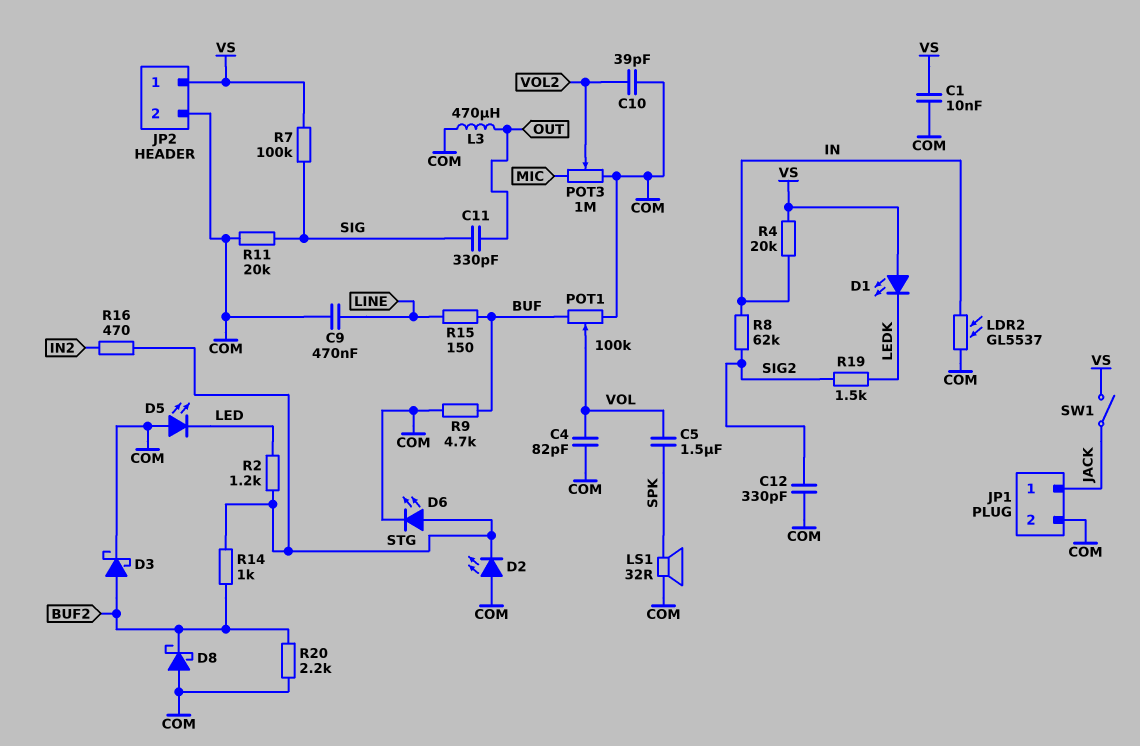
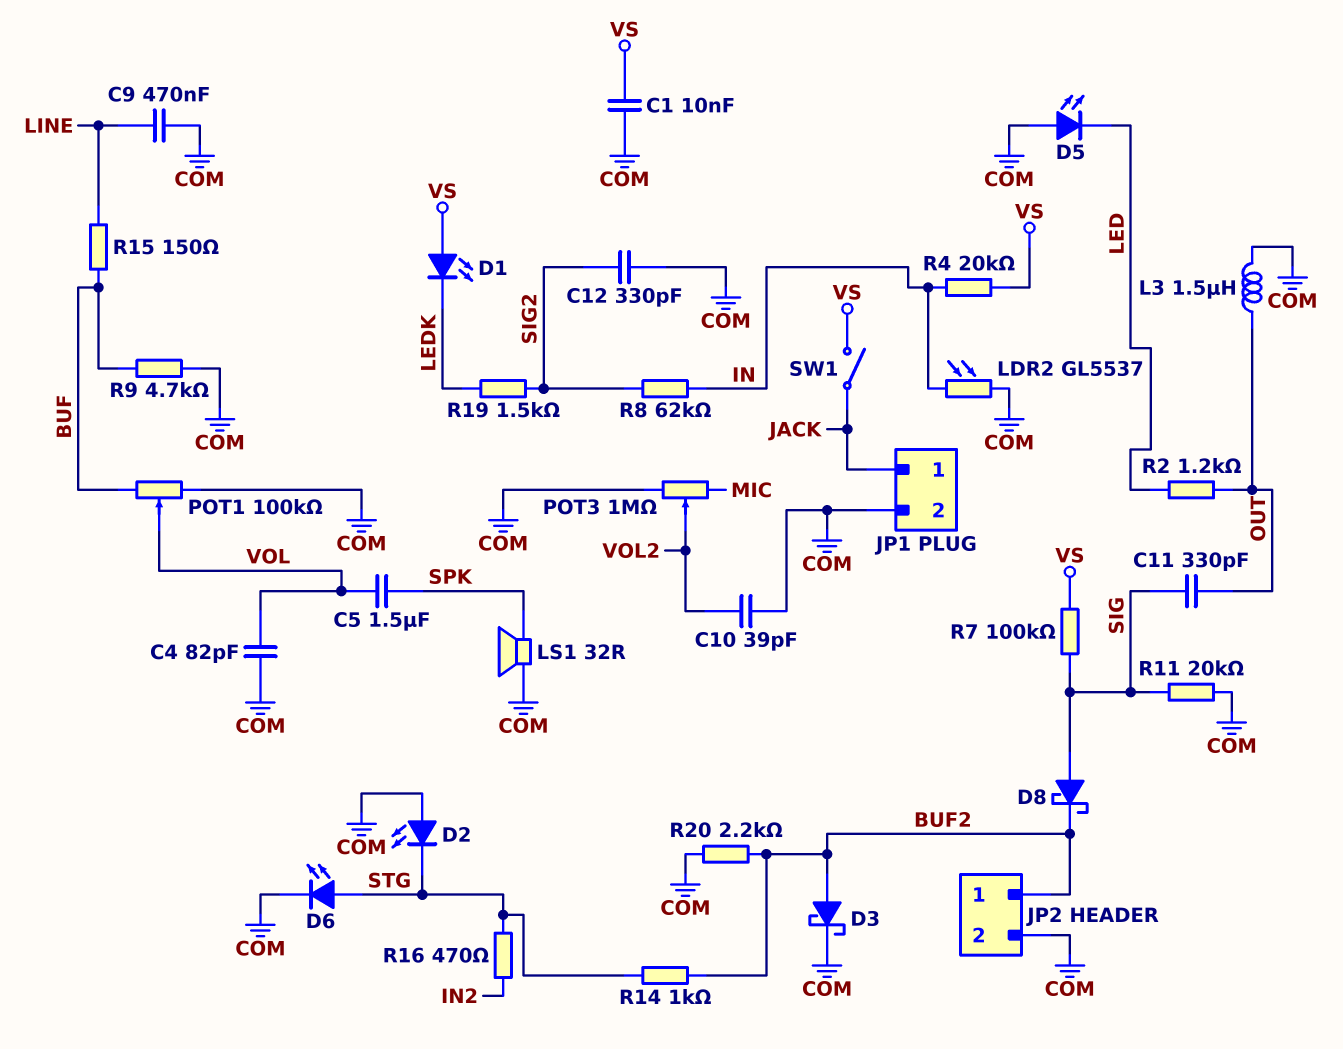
D8: schottky (A COM, K BUF2) -> schottky (A SIG, K BUF2)
JP2 pin 1: VS -> BUF2
L3: 470uH (COM, OUT) -> 1.5uH (COM, OUT)
R2: 1.2k (LED, STG) -> 1.2k (LED, OUT)

